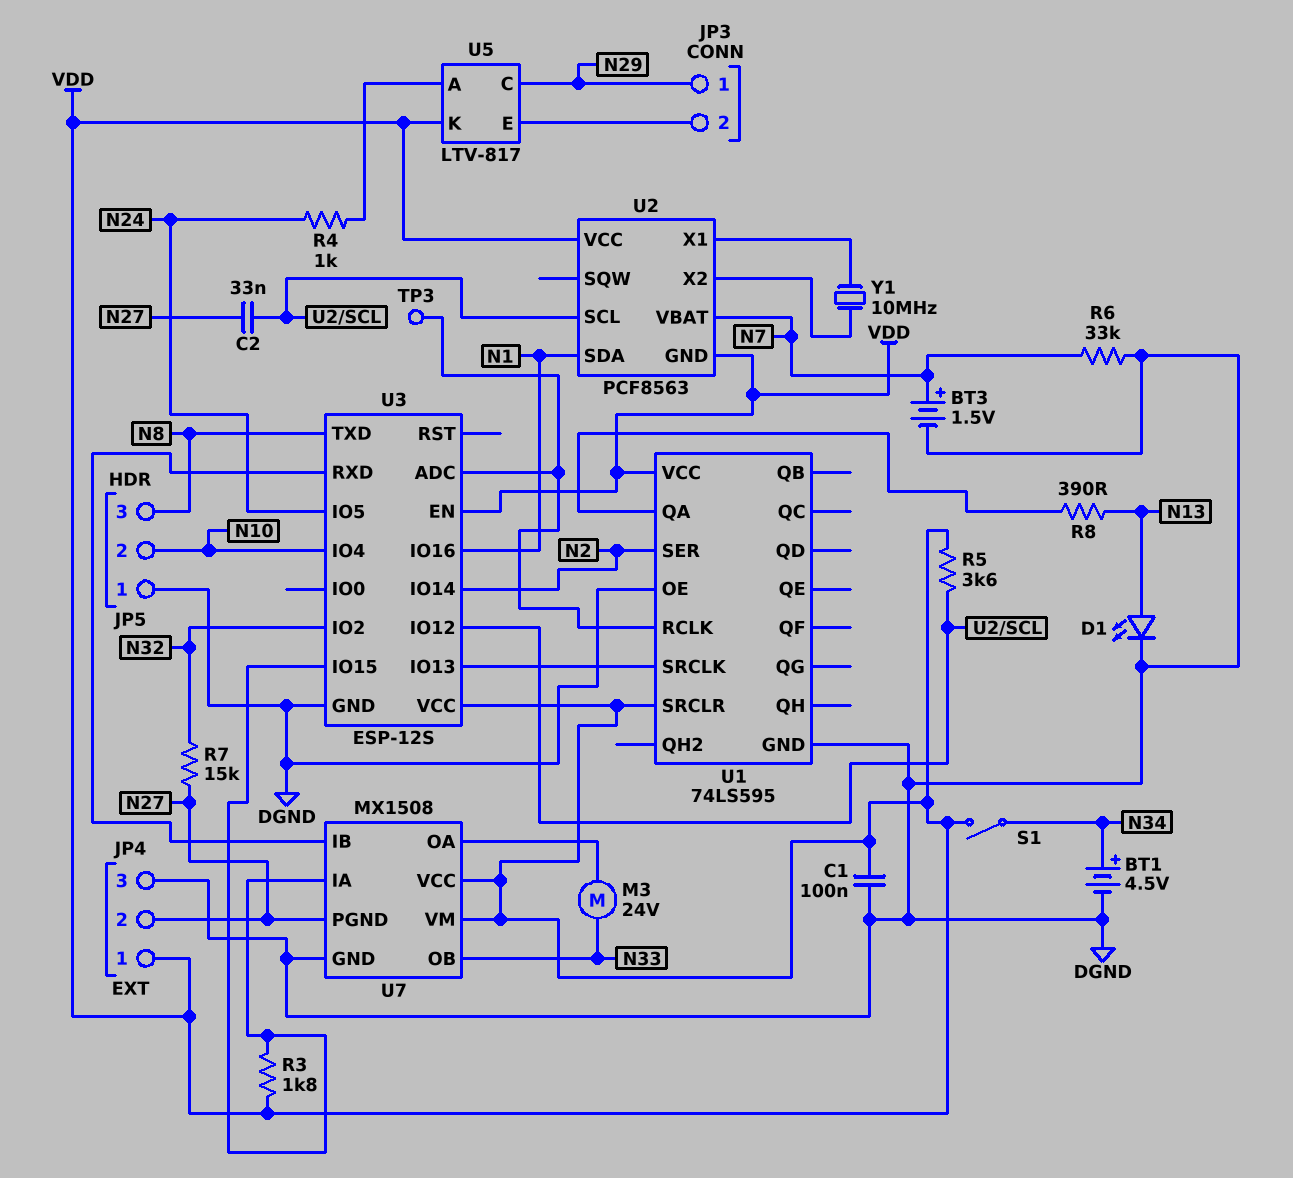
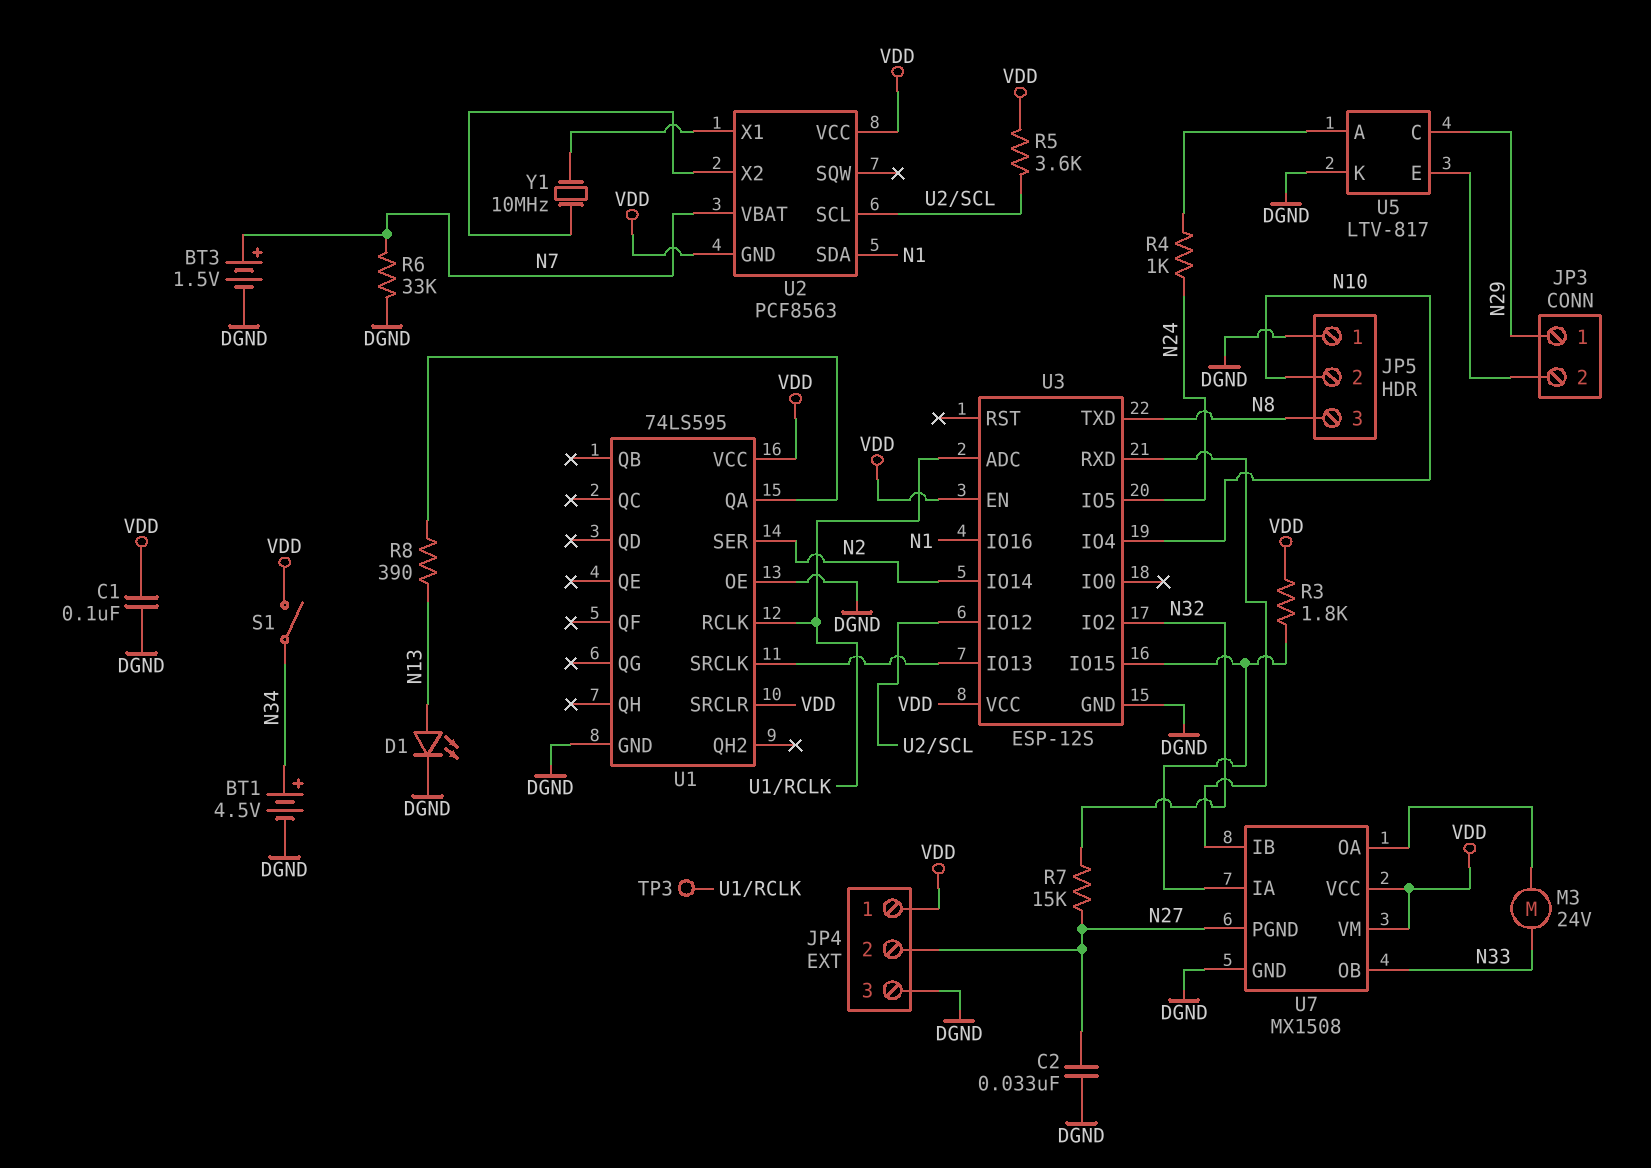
C2: 33nF (N27, U2/SCL) -> 33nF (DGND, N27)
U5 pin K: VDD -> DGND

